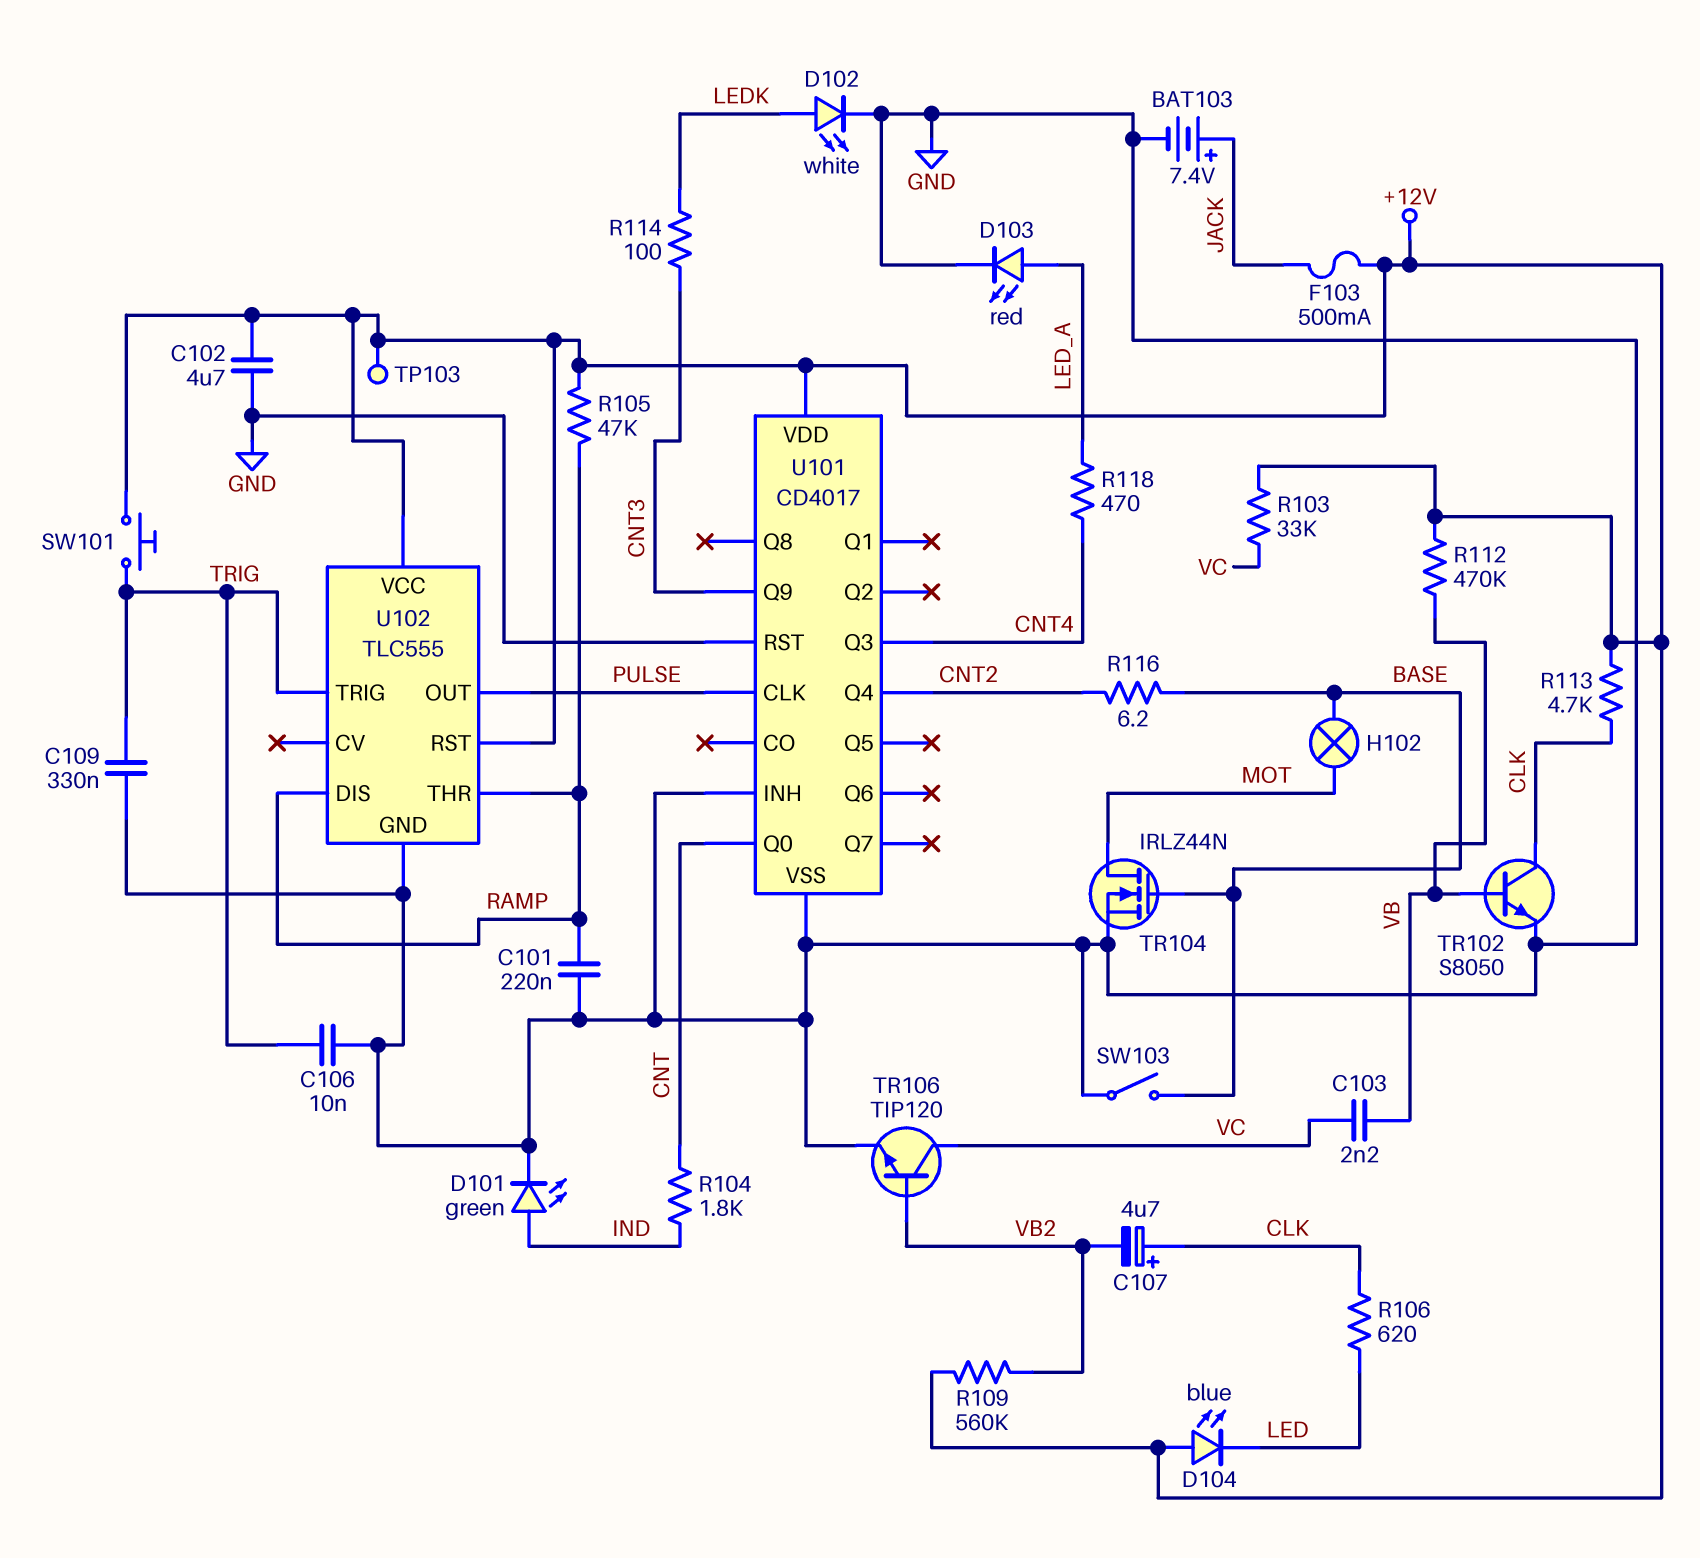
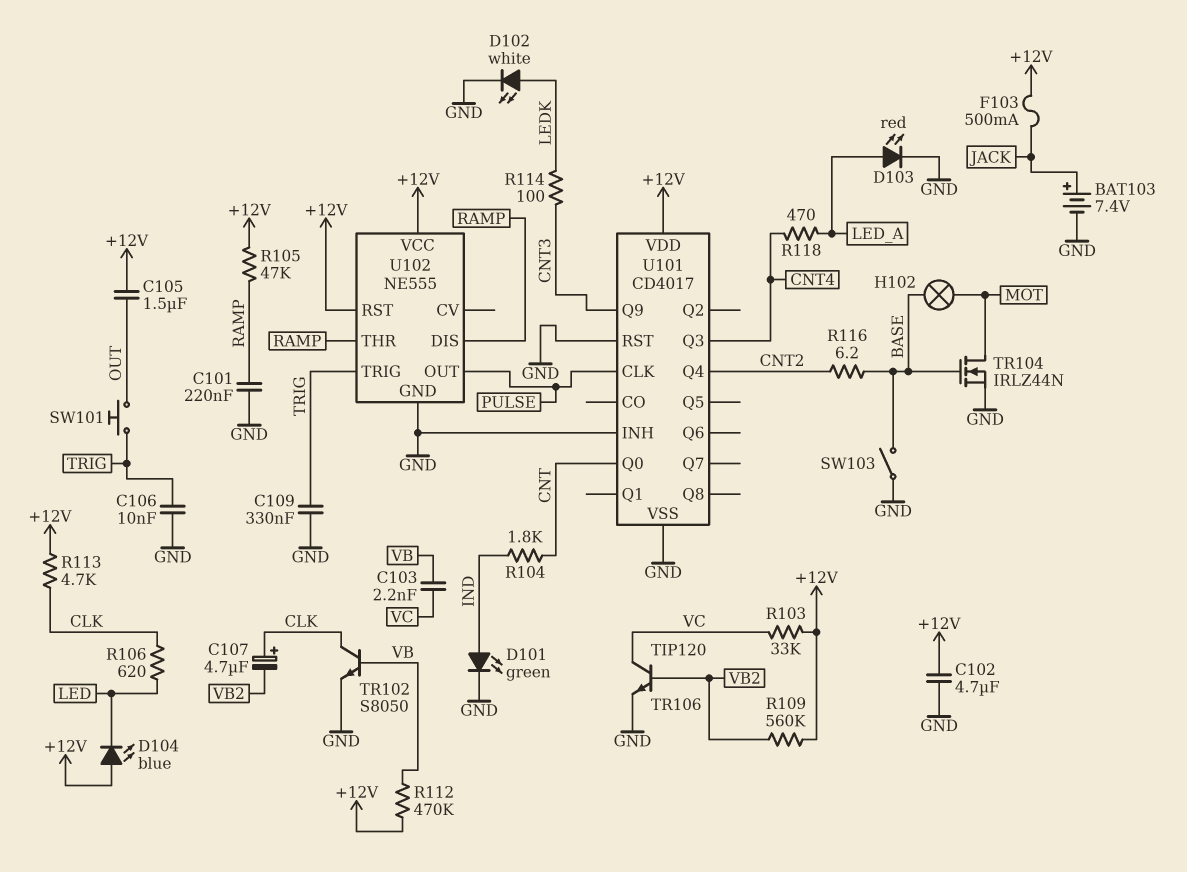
C105: none -> 1.5uF (+12V, OUT)
SW101: button (+12V, TRIG) -> button (OUT, TRIG)
TP103: test point (+12V) -> none
U102: TLC555 -> NE555

